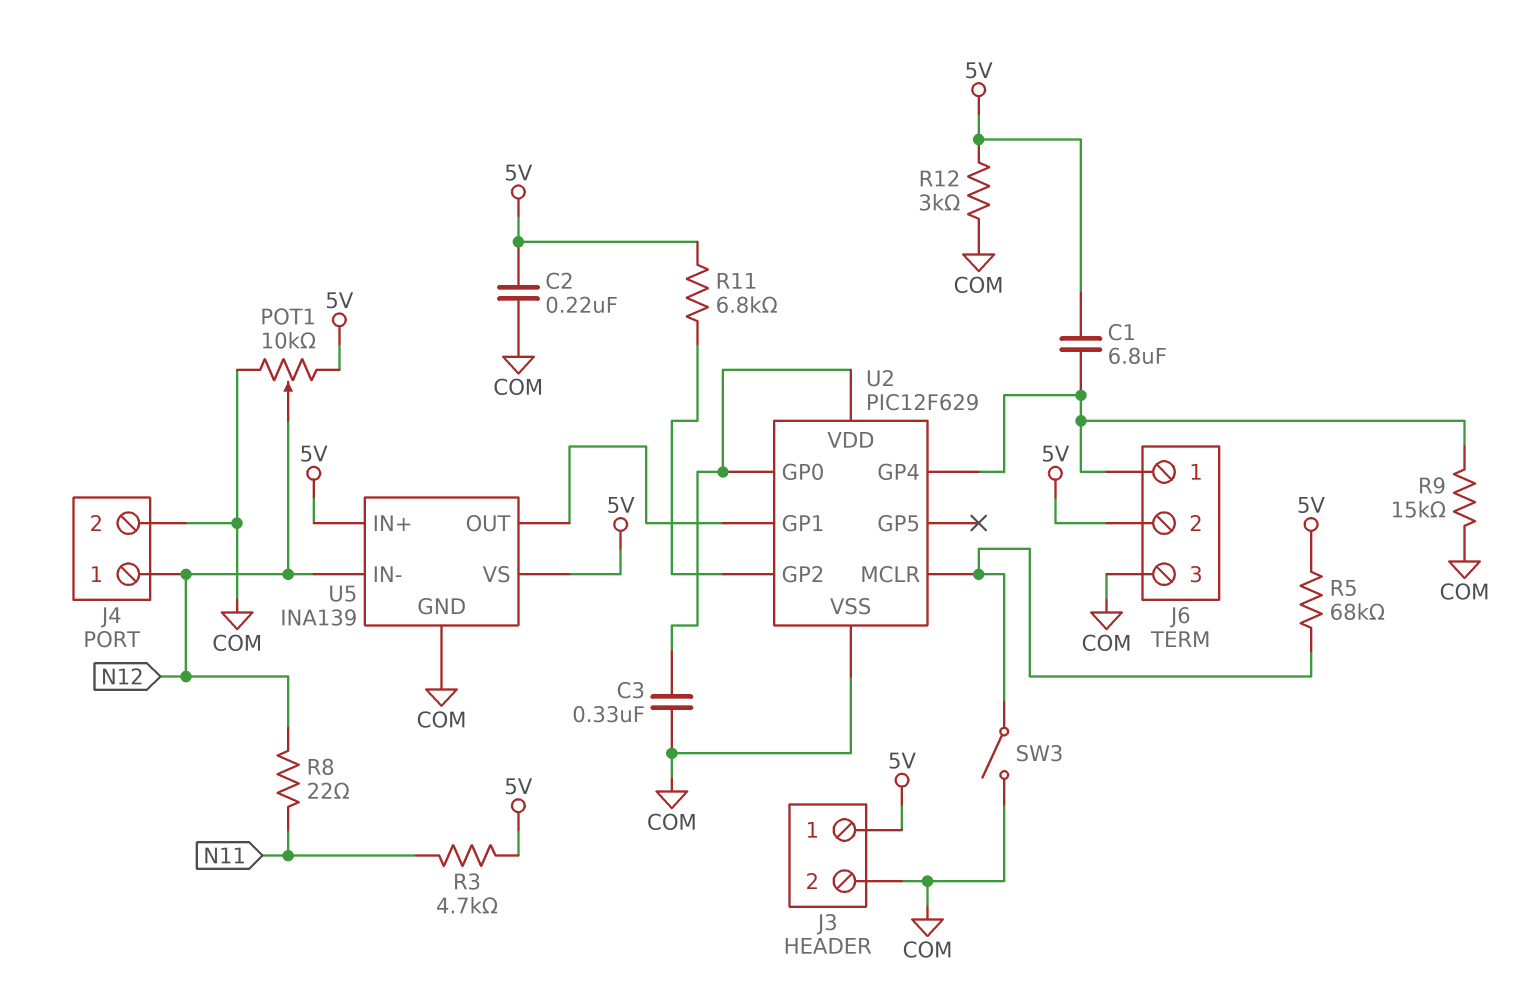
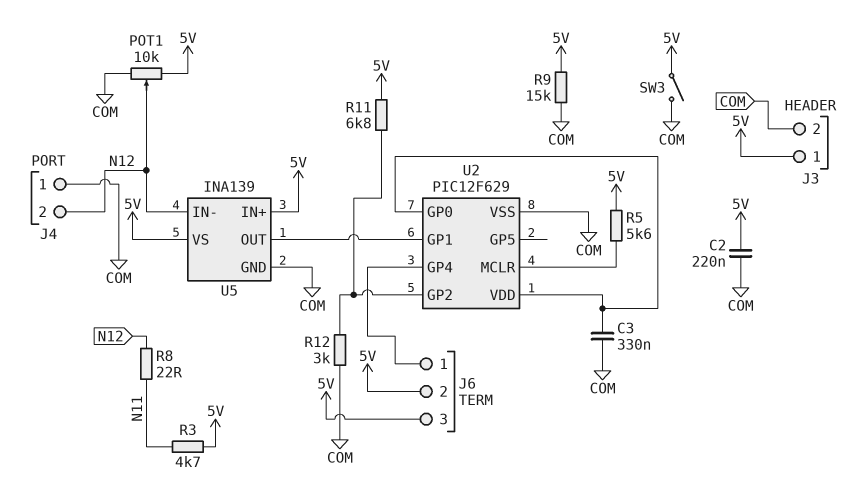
C1: 6.8uF (5V, J6/1) -> none
J4 pin 1: N12 -> COM
J4 pin 2: COM -> N12
J6 pin 3: COM -> 5V
R5: 68k (5V, U2/MCLR) -> 5.6k (5V, U2/MCLR)
R9: 15k (COM, J6/1) -> 15k (5V, COM)
R12: 3k (5V, COM) -> 3k (COM, U2/GP2)
SW3: switch (COM, U2/MCLR) -> switch (5V, COM)

